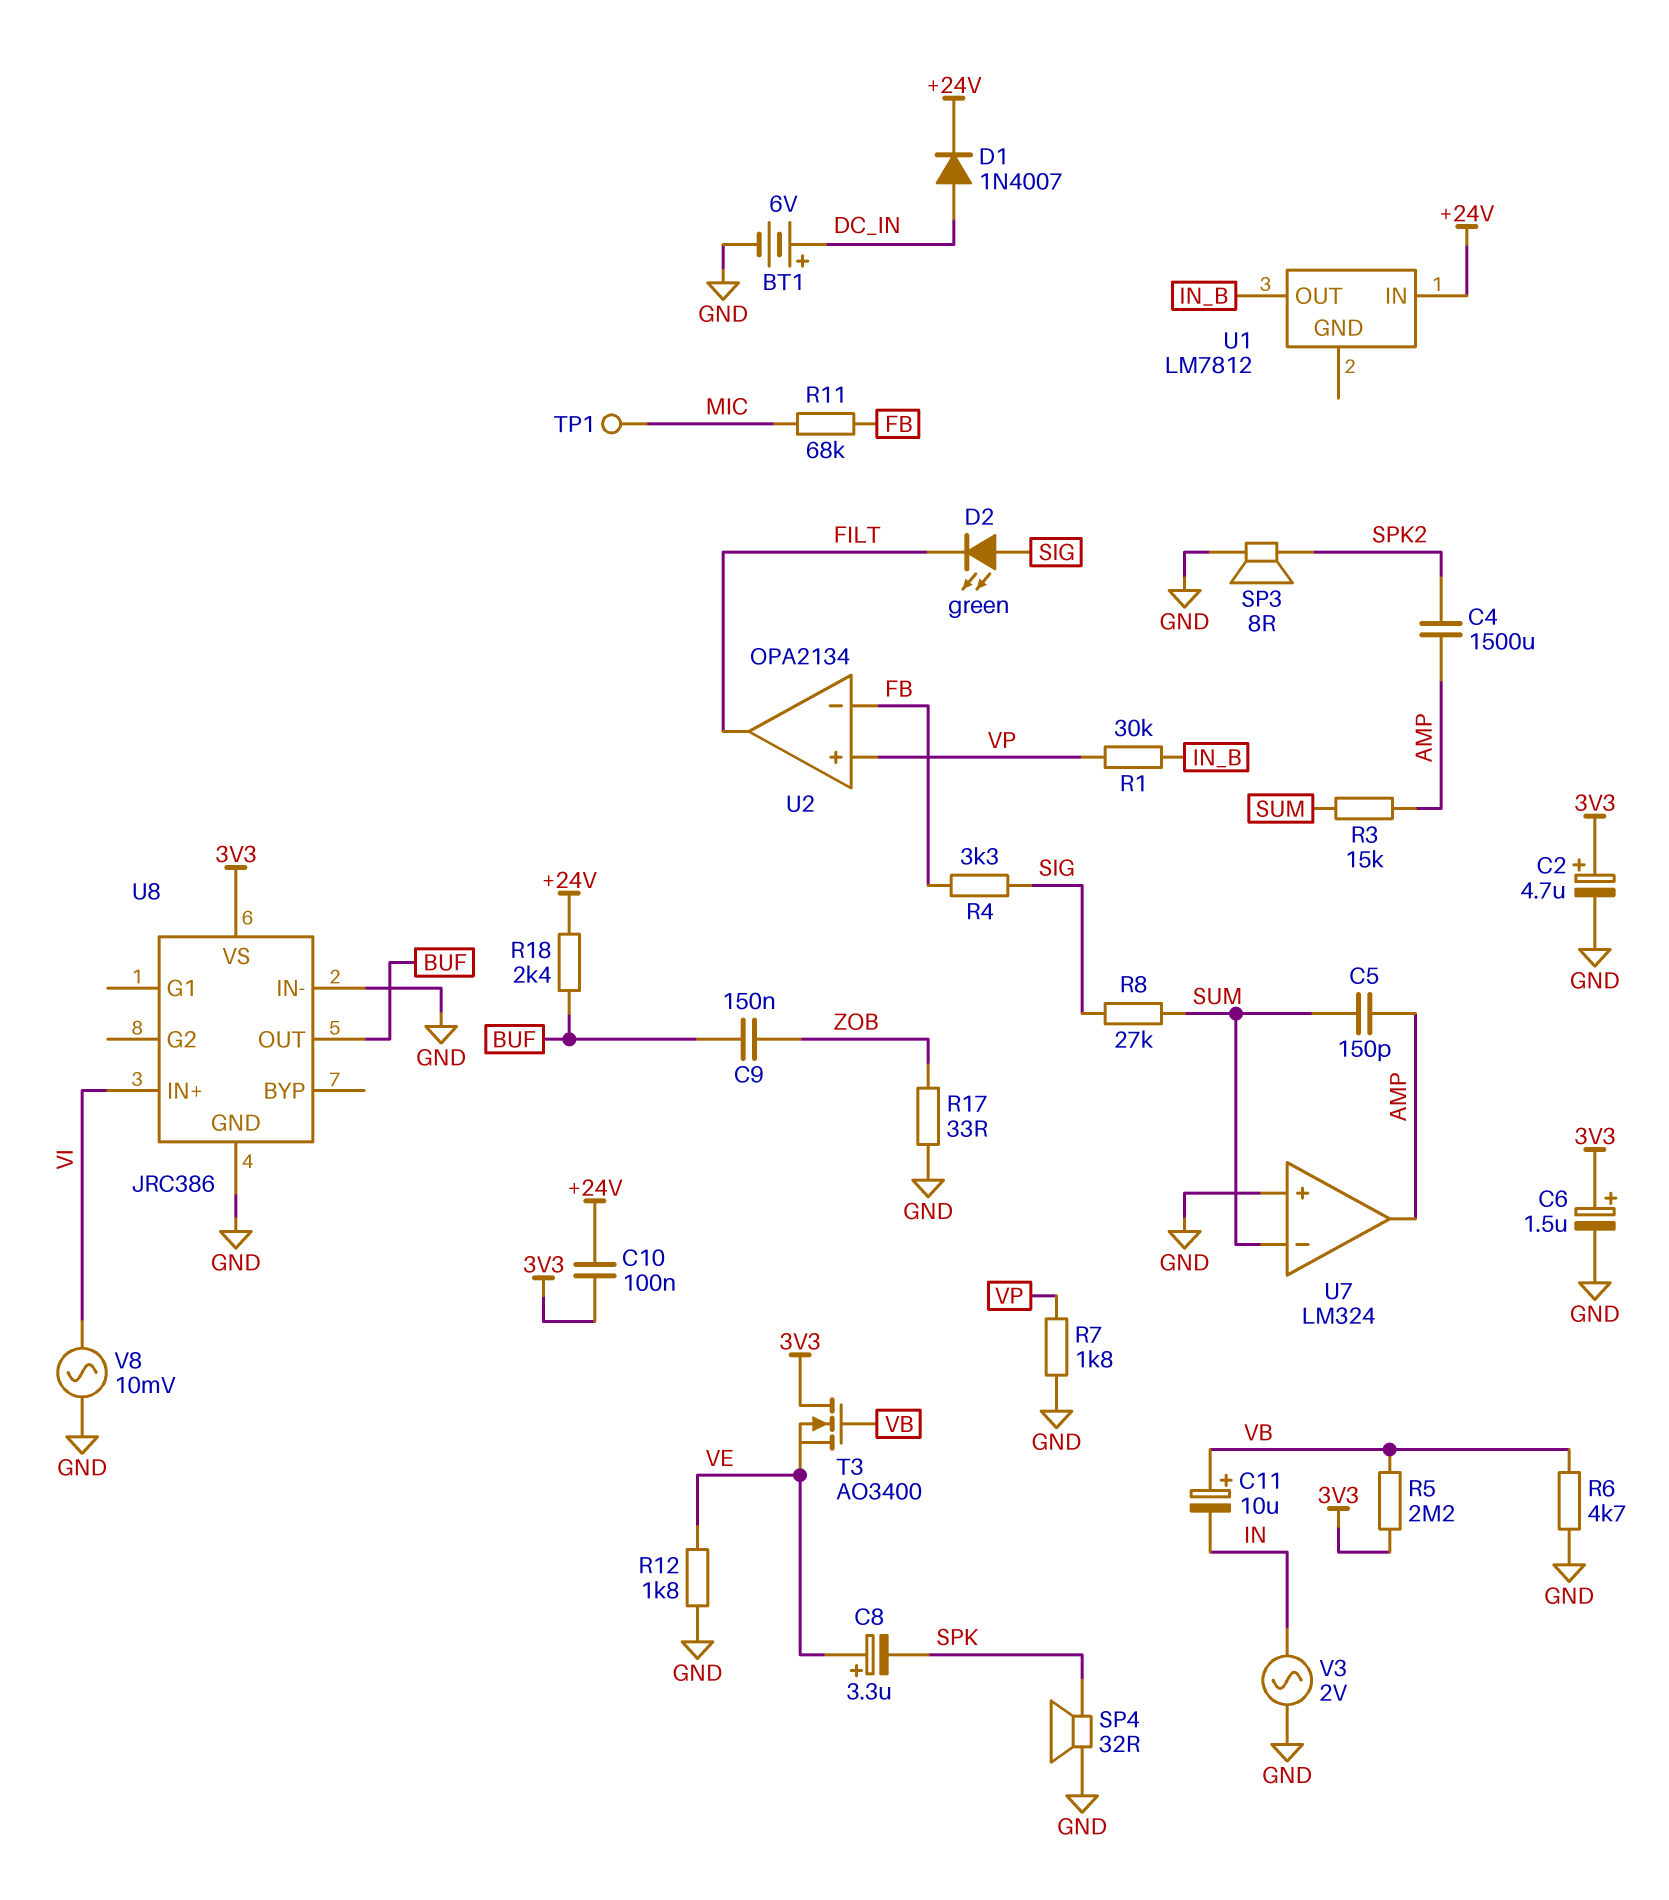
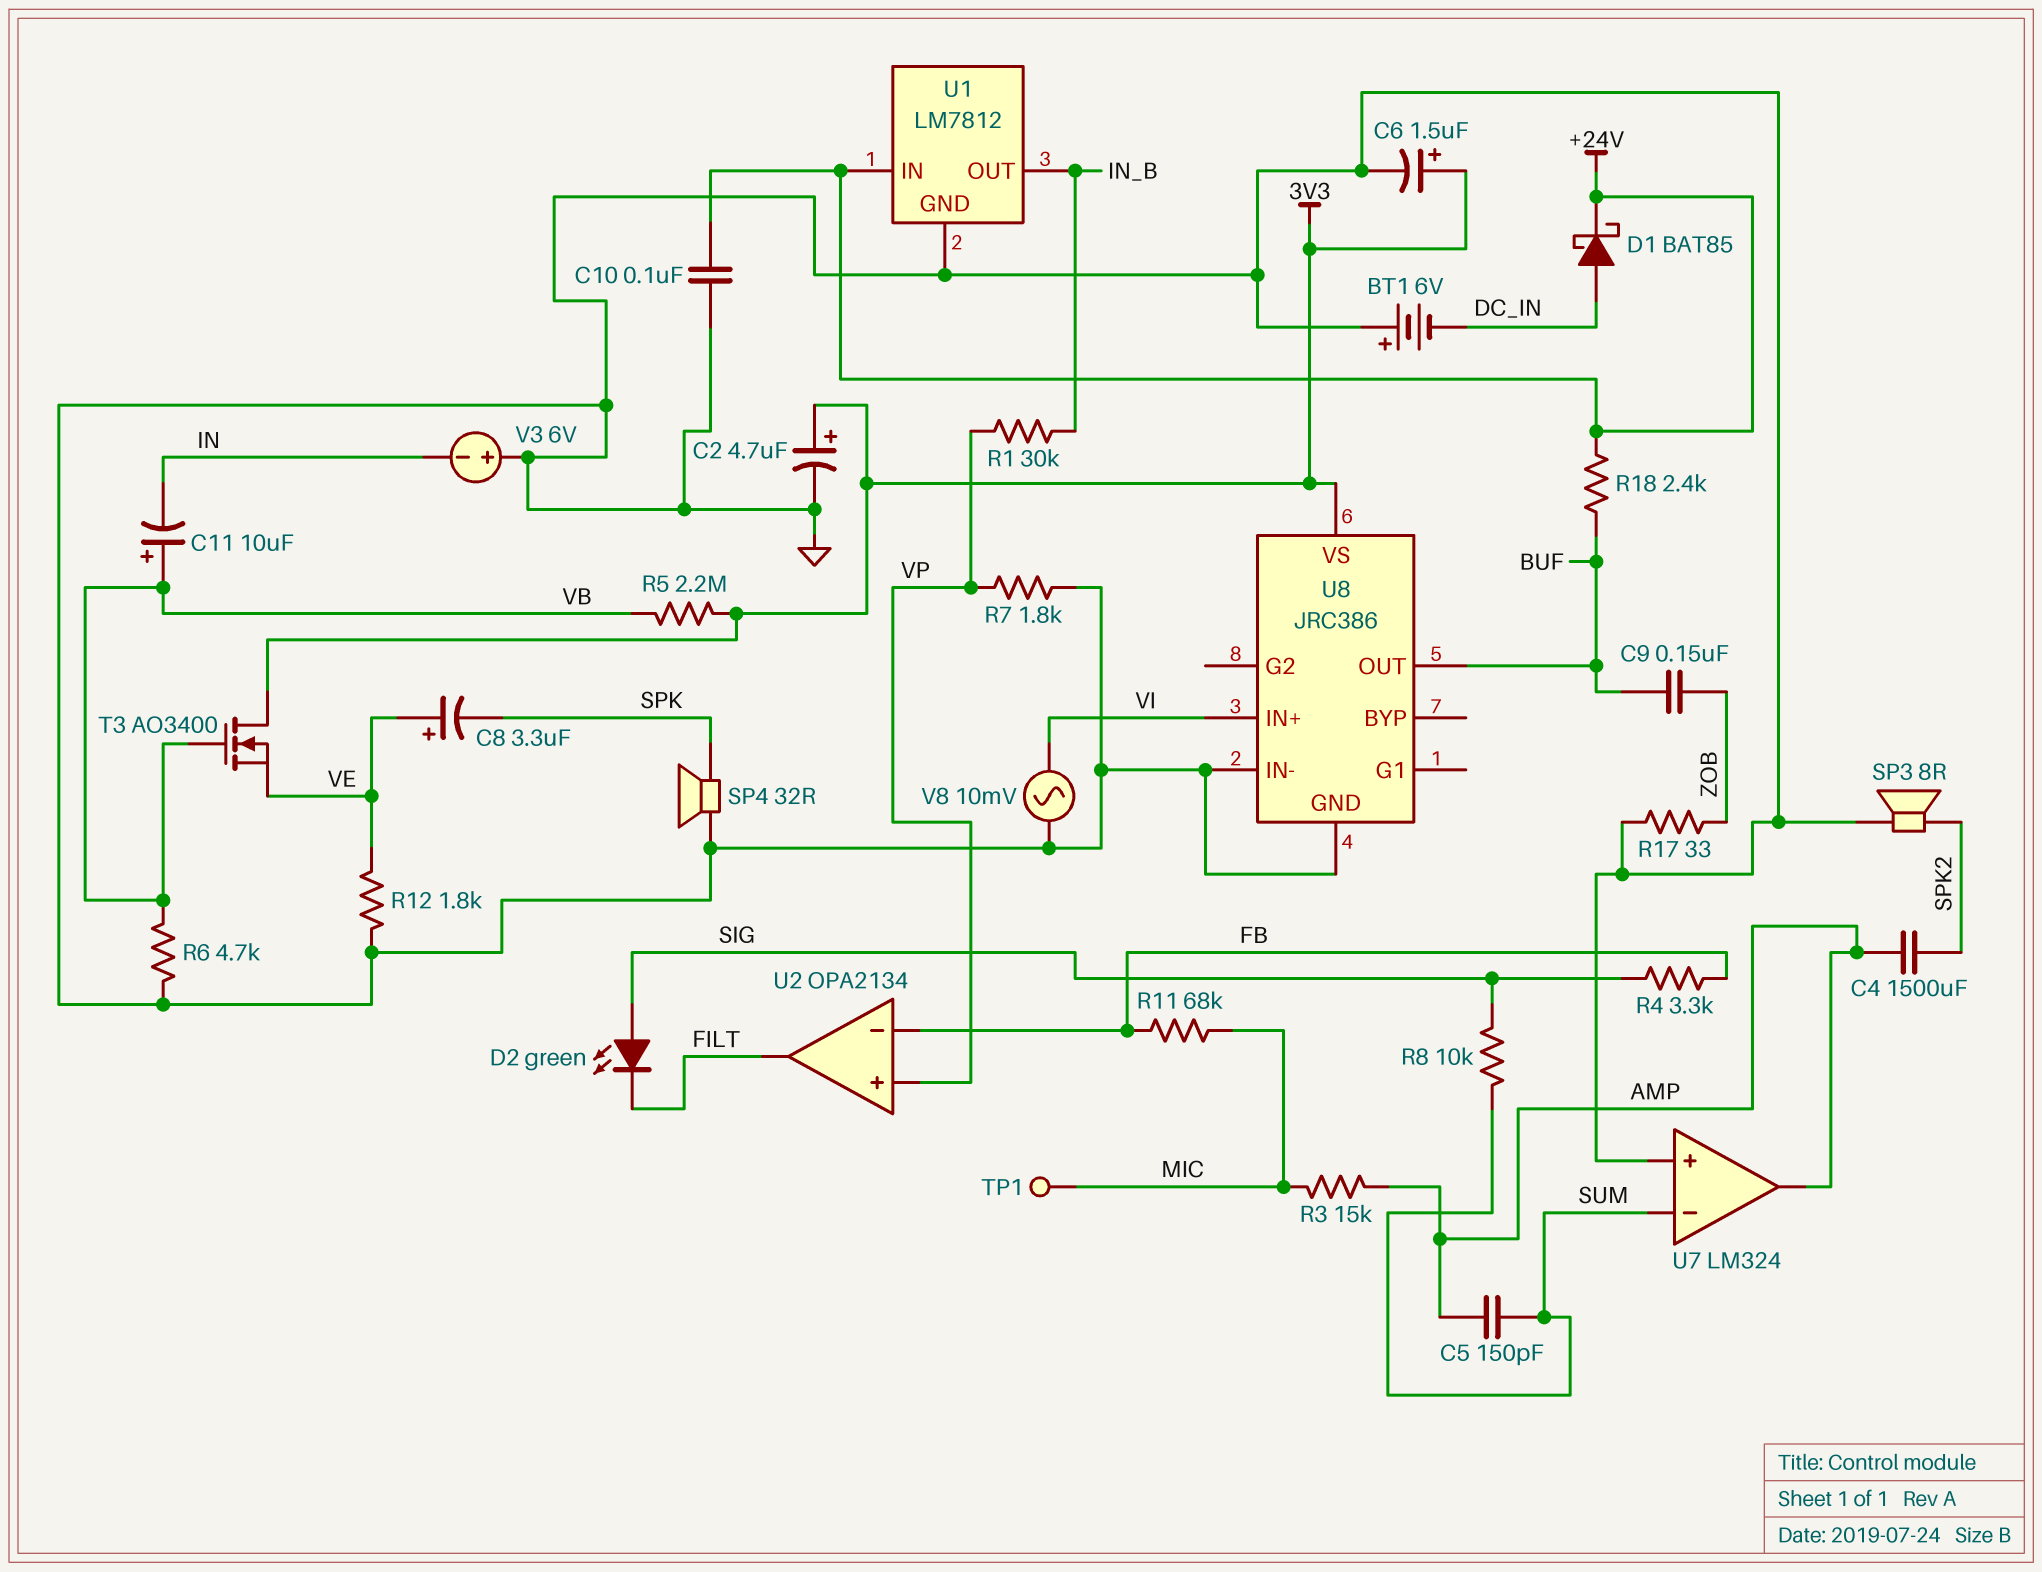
BT1: 6V (plus DC_IN, minus GND) -> 6V (plus GND, minus DC_IN)
C10: 100nF (+24V, 3V3) -> 100nF (+24V, GND)
D1: diode 1N4007 (A DC_IN, K +24V) -> schottky BAT85 (A DC_IN, K +24V)
R3: 15k (AMP, SUM) -> 15k (AMP, MIC)
R8: 27k (SIG, SUM) -> 10k (SIG, SUM)
U1 pin GND: none -> GND
V3: AC 2V (GND, IN) -> 6V (plus GND, minus IN)

